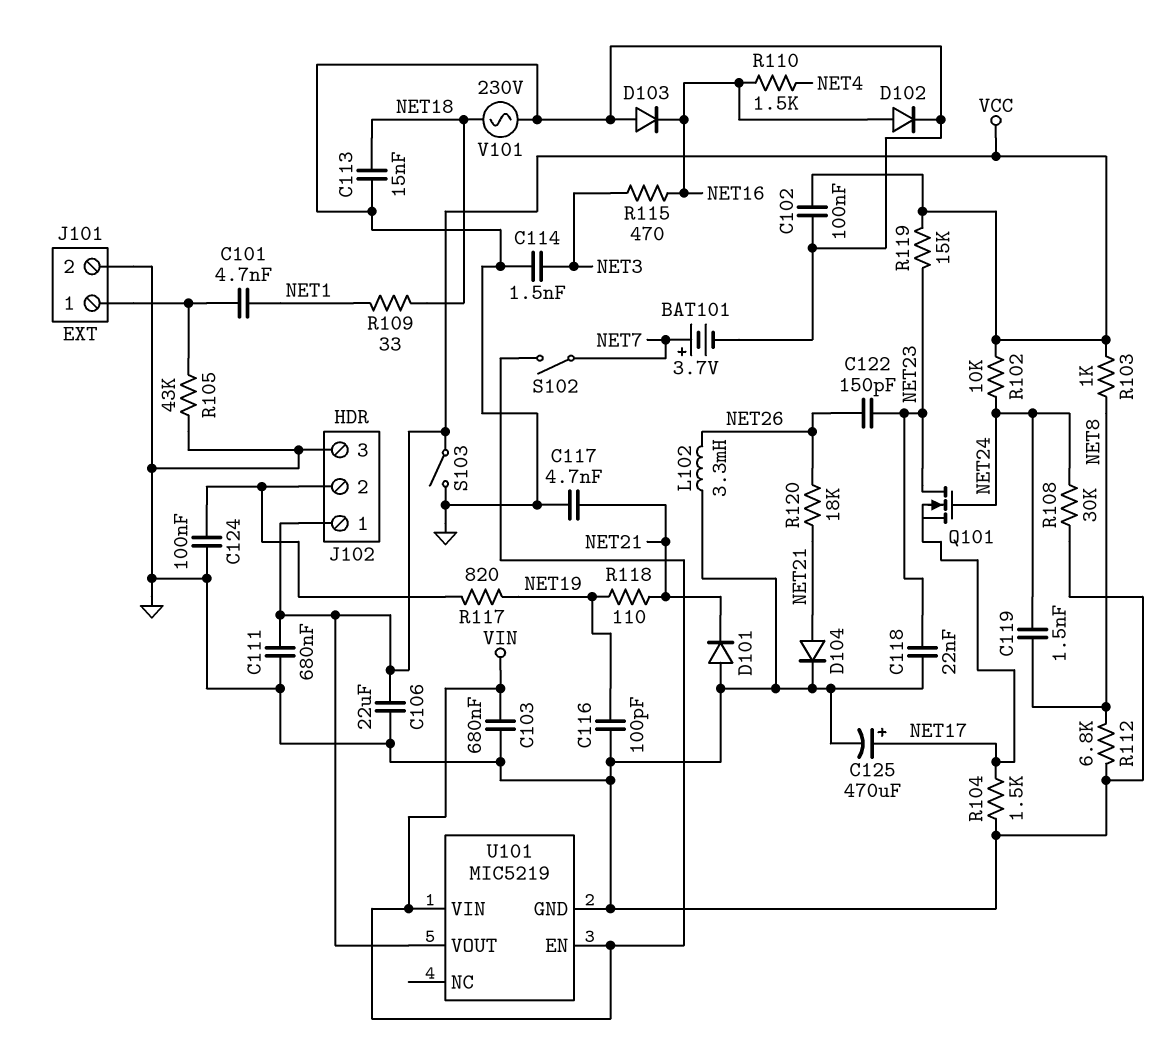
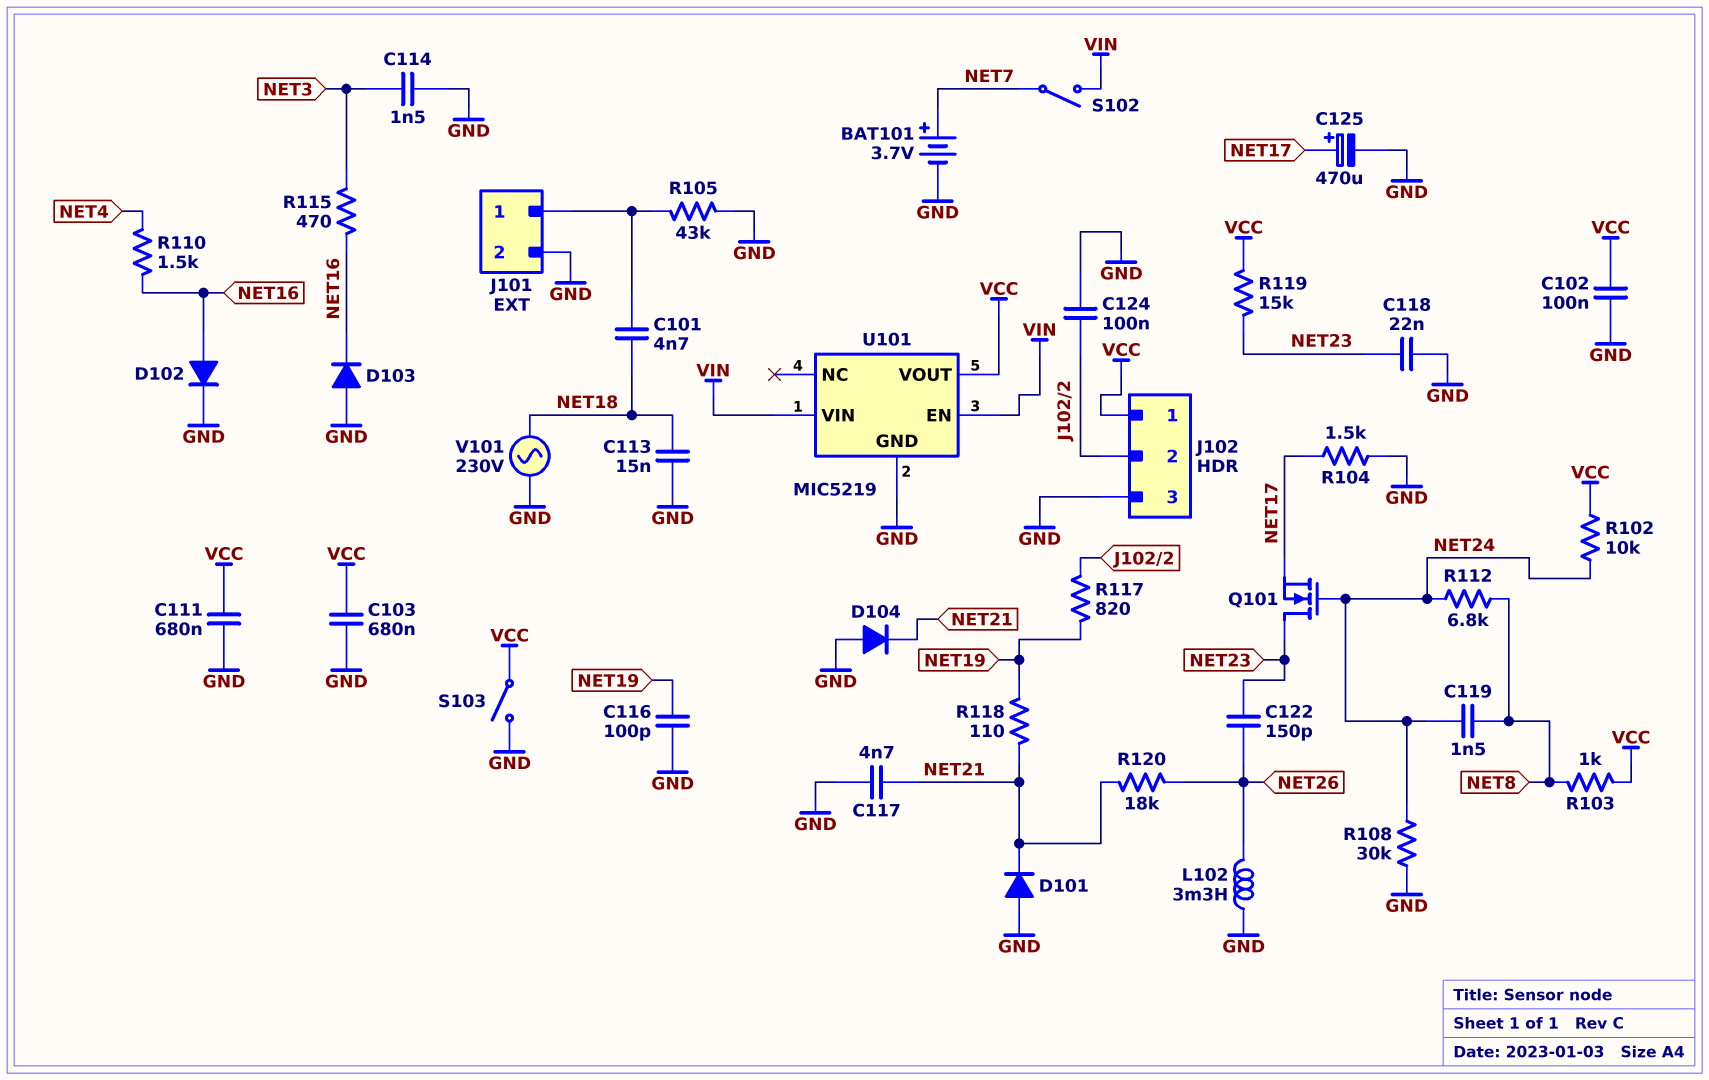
C101: 4.7nF (J101/1, NET1) -> 4.7nF (J101/1, NET18)
C103: 680nF (GND, VIN) -> 680nF (GND, VCC)
C106: 22uF (GND, VCC) -> none
D104: diode (A NET21, K GND) -> diode (A GND, K NET21)
R109: 33 (NET1, NET18) -> none
R112: 6.8k (GND, NET8) -> 6.8k (NET8, NET24)

